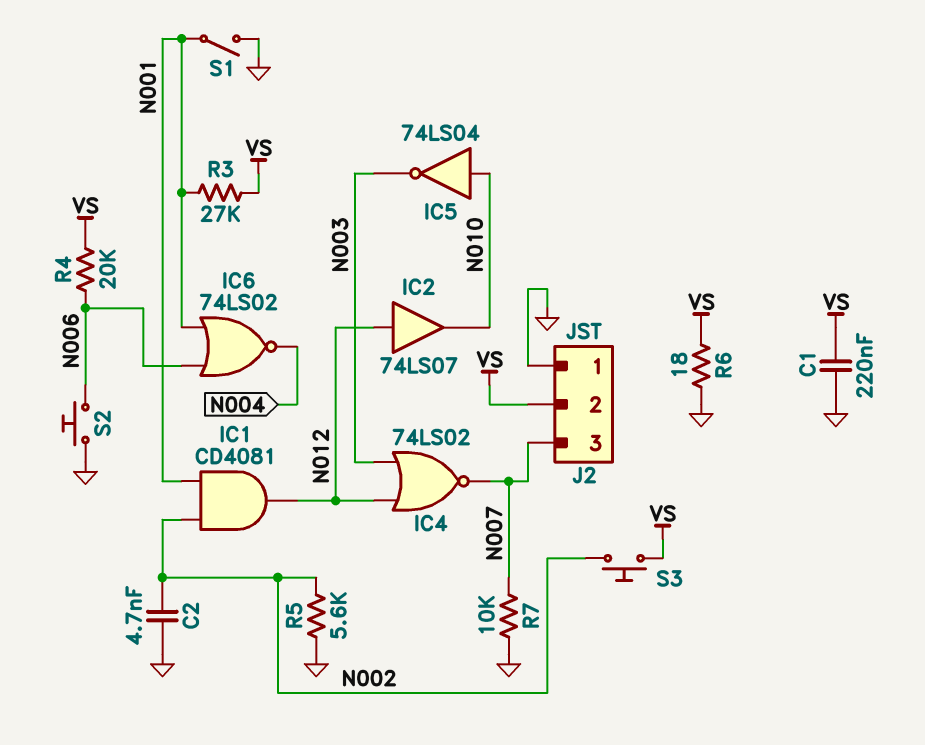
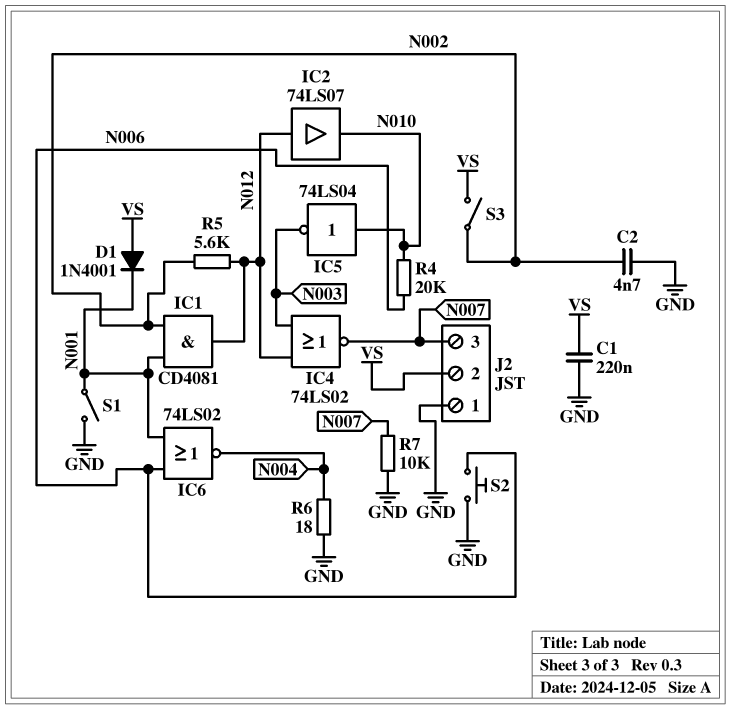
D1: none -> diode 1N4001 (A VS, K N001)
R3: 27k (N001, VS) -> none
R4: 20k (N006, VS) -> 20k (N006, N010)
R5: 5.6k (GND, N002) -> 5.6k (N002, N012)
R6: 18 (GND, VS) -> 18 (GND, N004)
S3: button (N002, VS) -> switch (N002, VS)

